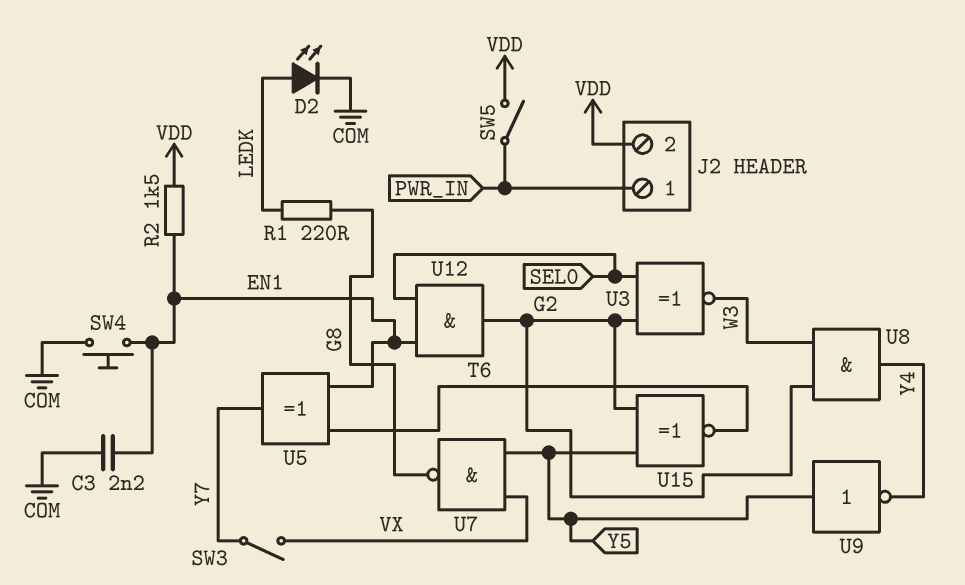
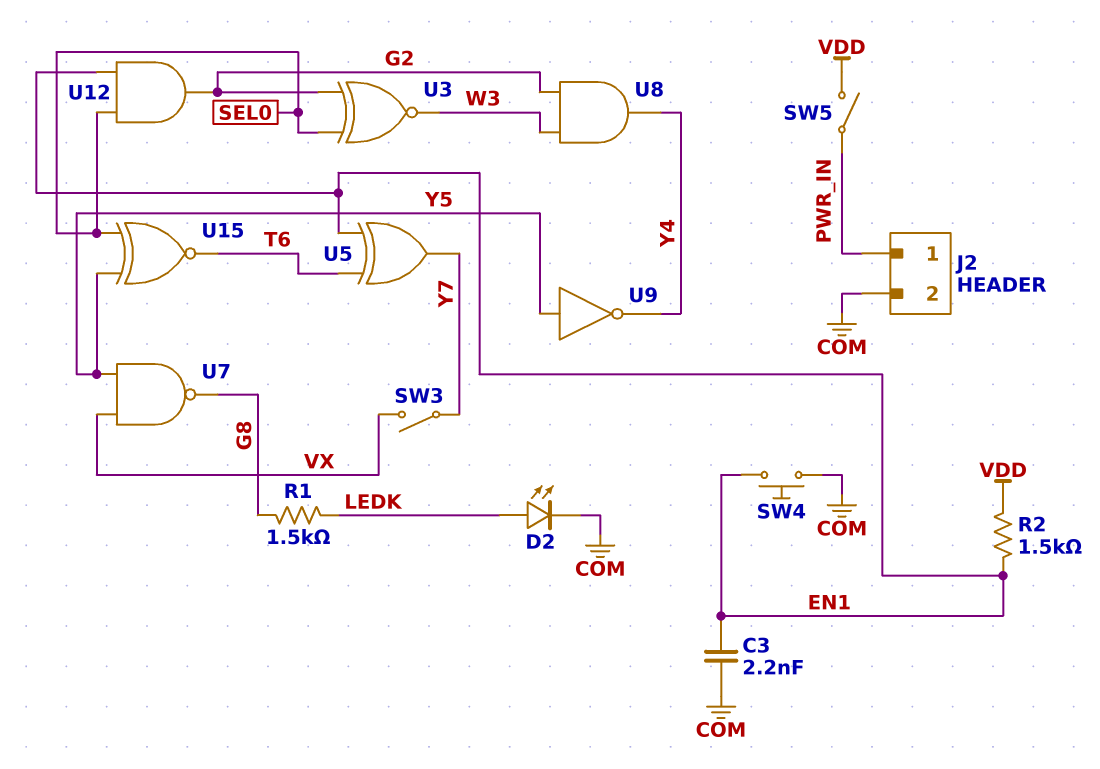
J2 pin 2: VDD -> COM
R1: 220 (G8, LEDK) -> 1.5k (G8, LEDK)
U15: XNOR (in G2, in Y5, out T6) -> XNOR (in SEL0, in Y5, out T6)

